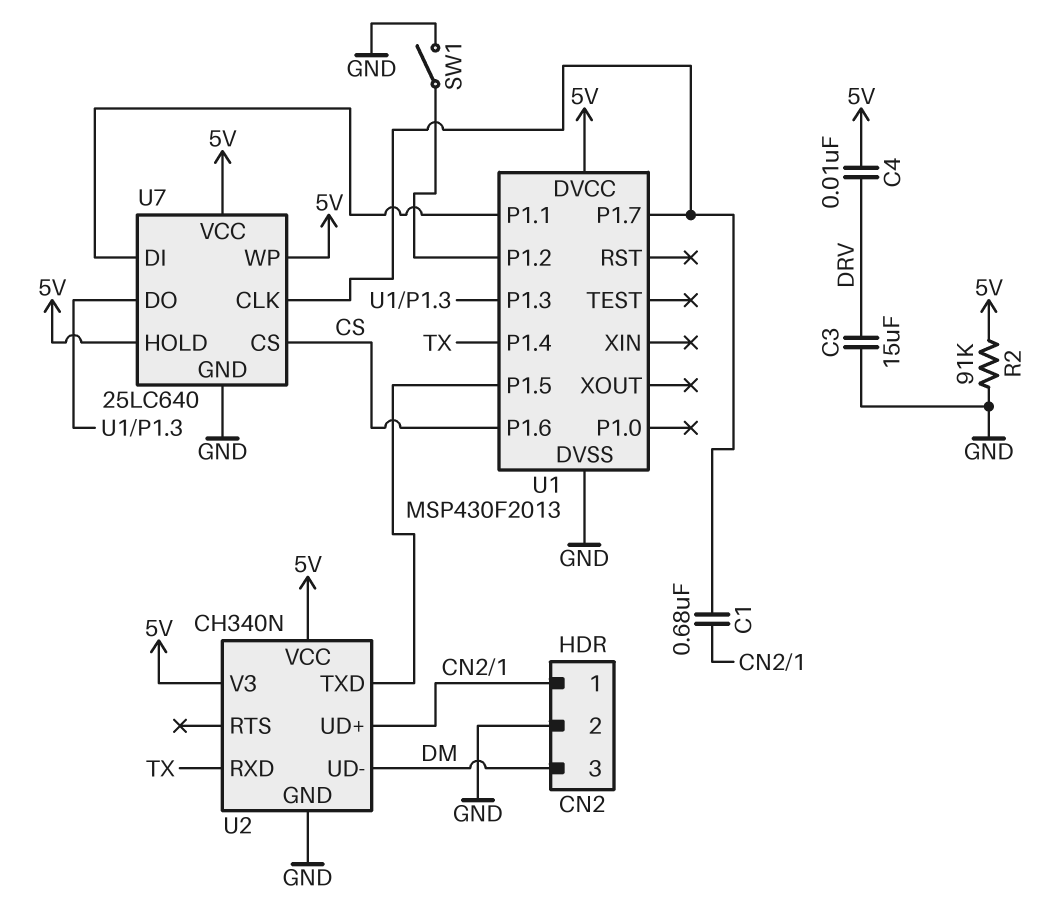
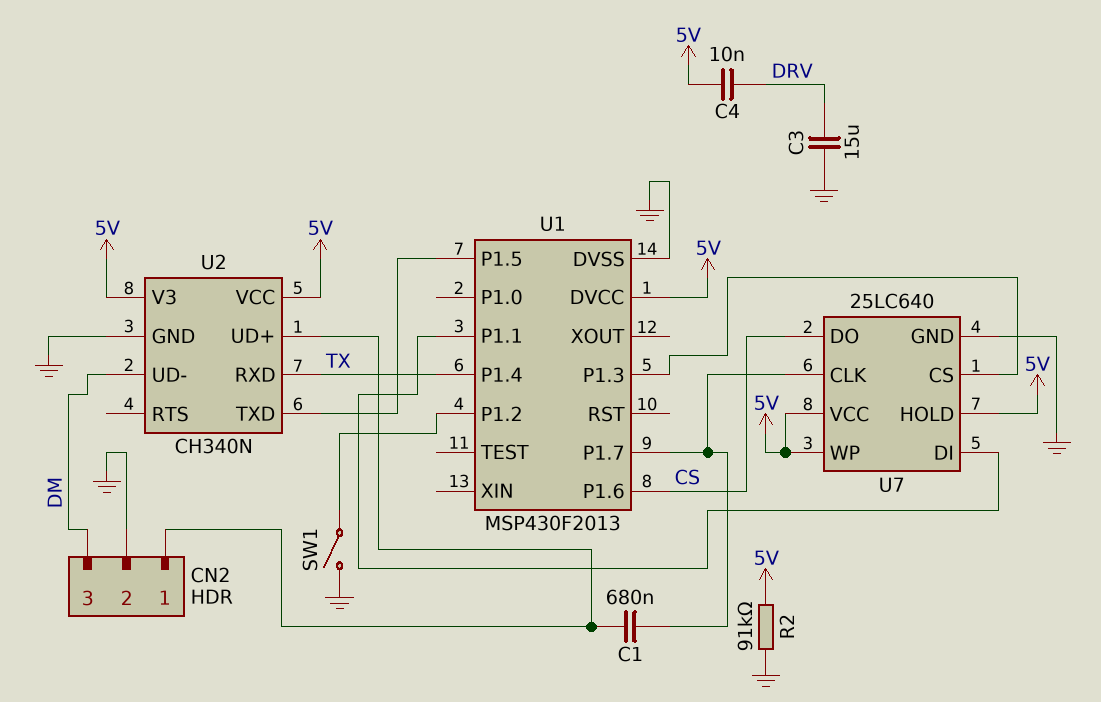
U7 pin CS: CS -> U1/P1.3
U7 pin DO: U1/P1.3 -> CS

